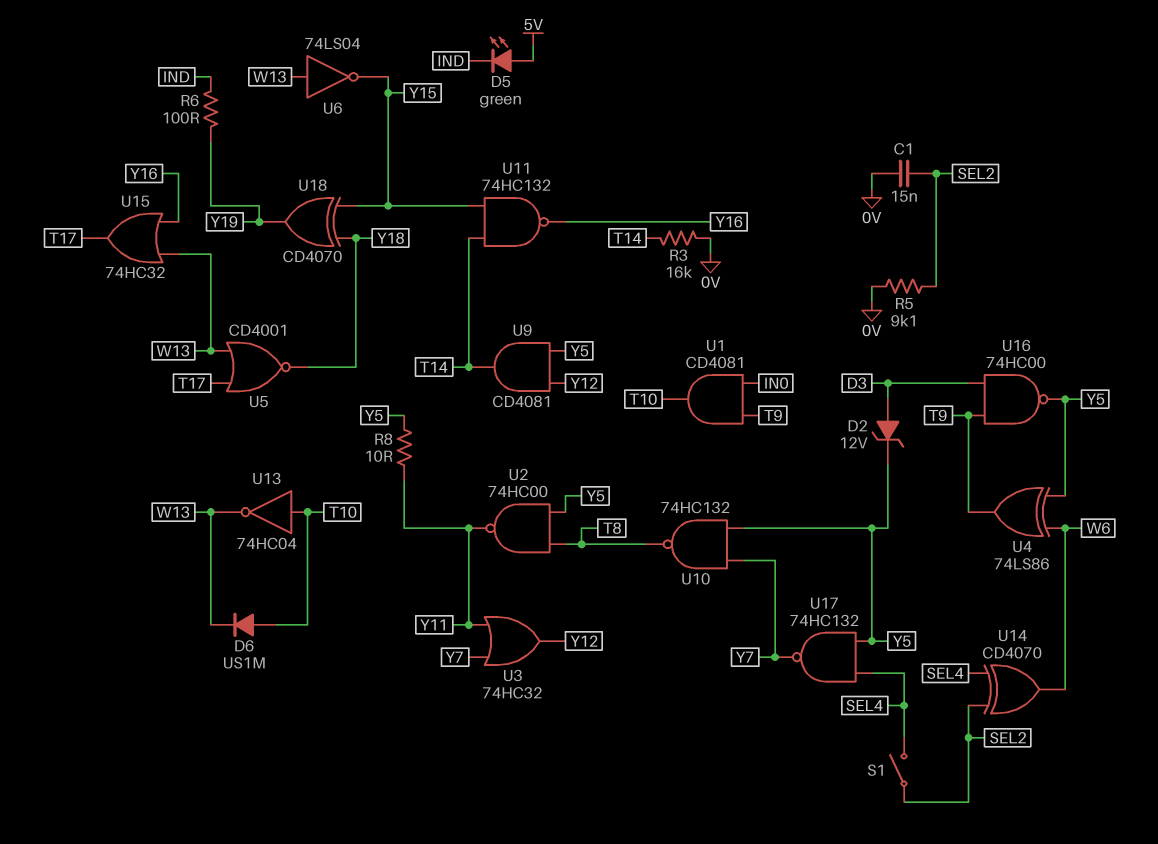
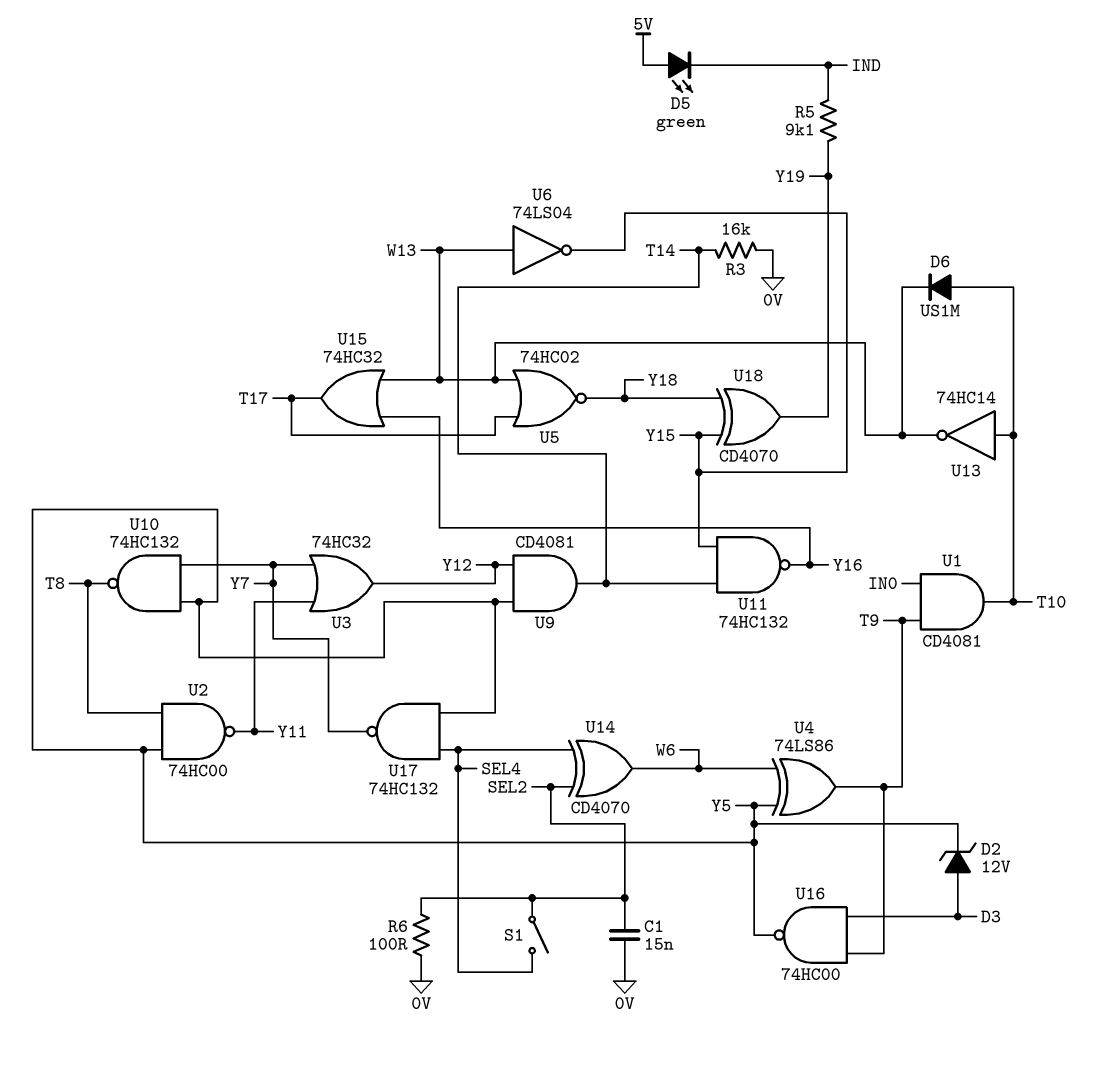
R5: 9.1k (0V, SEL2) -> 9.1k (IND, Y19)
R6: 100 (IND, Y19) -> 100 (0V, SEL2)
R8: 10 (Y5, Y11) -> none
U5: NOR CD4001 (in T17, in W13, out Y18) -> NOR 74HC02 (in T17, in W13, out Y18)
U13: NOT 74HC04 (in T10, out W13) -> NOT 74HC14 (in T10, out W13)

